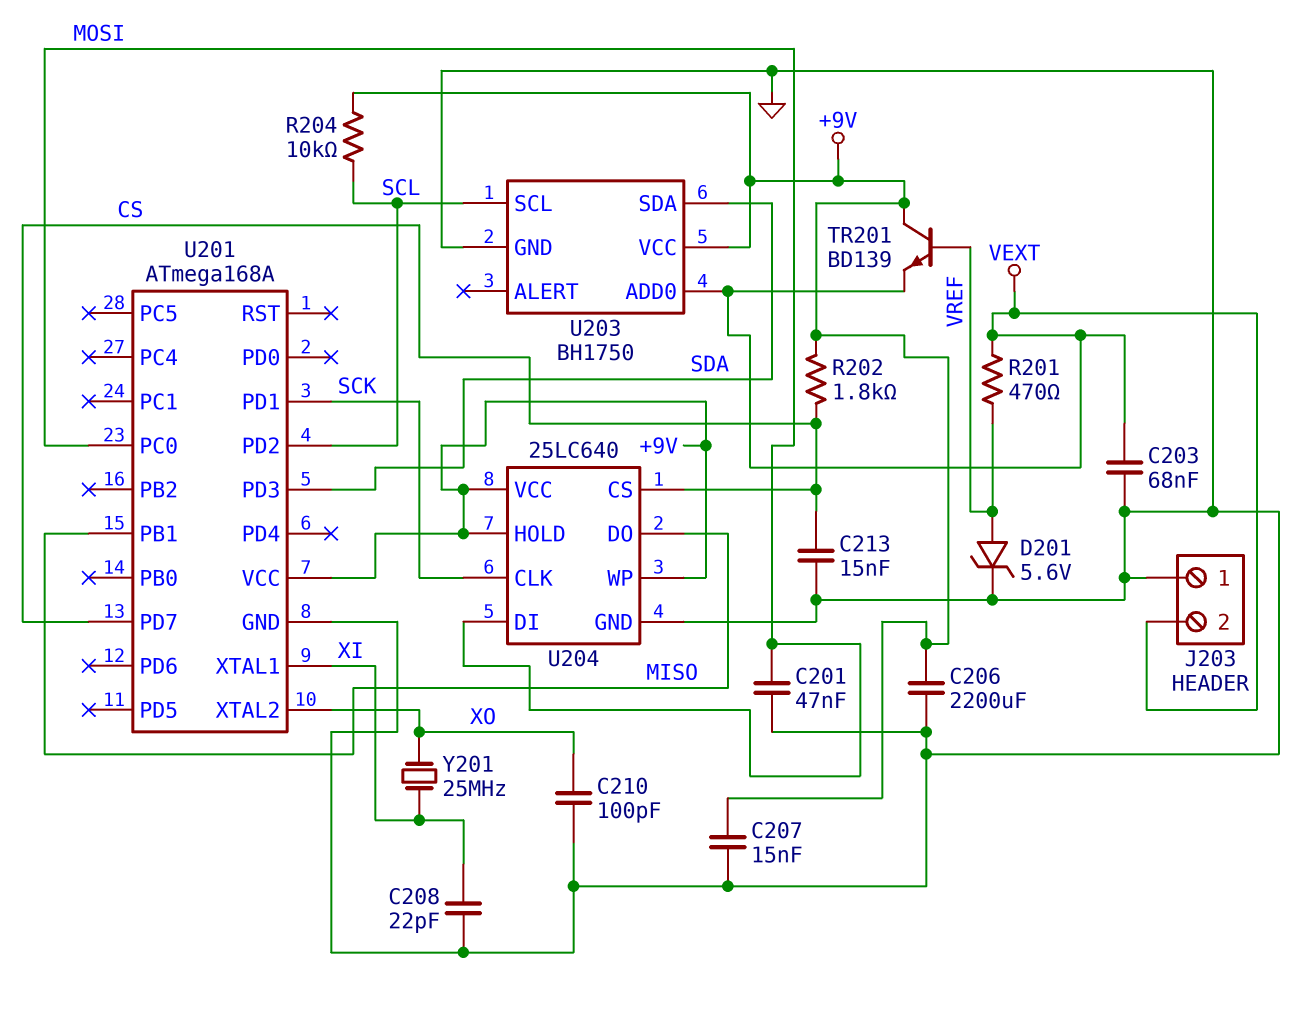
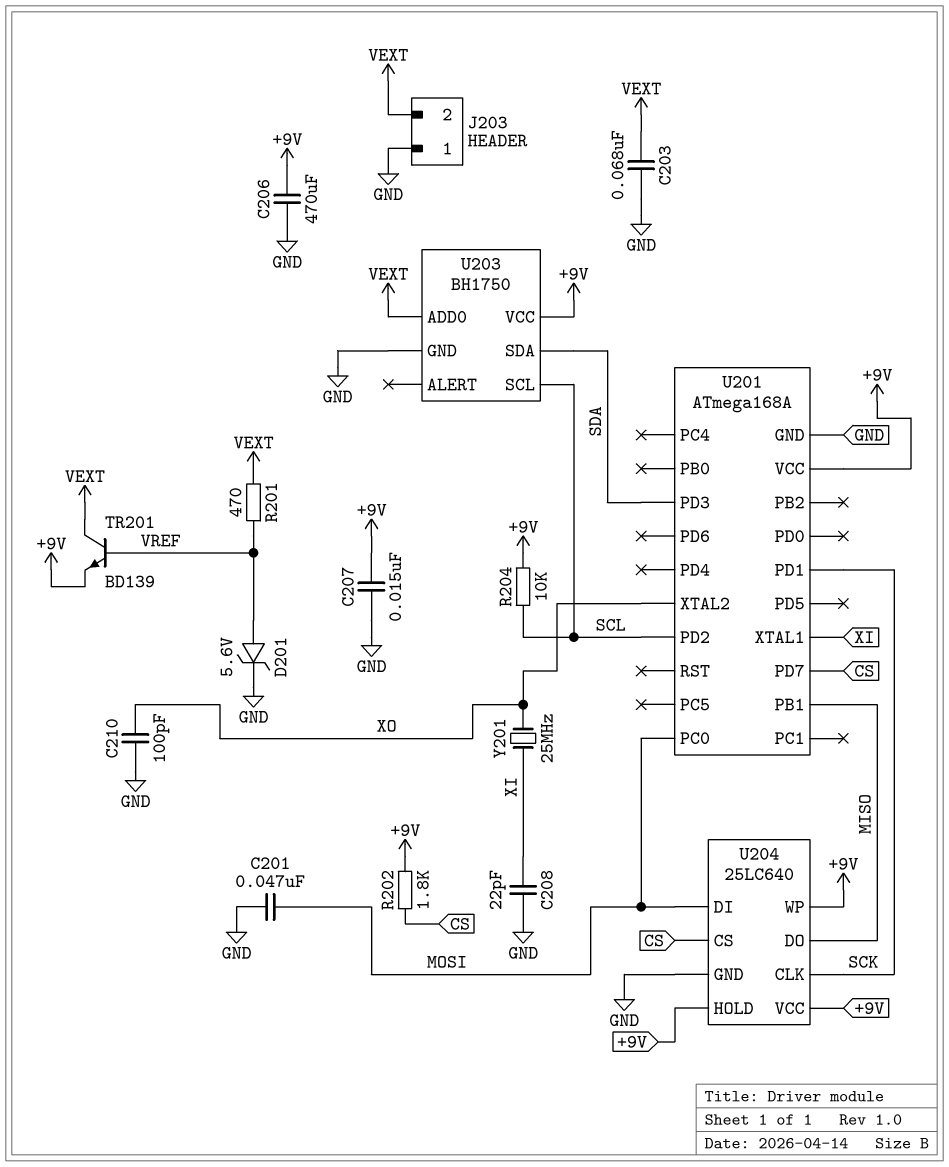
C206: 2200uF (+9V, GND) -> 470uF (+9V, GND)
C213: 15nF (CS, GND) -> none
TR201: NPN BD139 (B VREF, C +9V, E VEXT) -> NPN BD139 (B VREF, C VEXT, E +9V)

